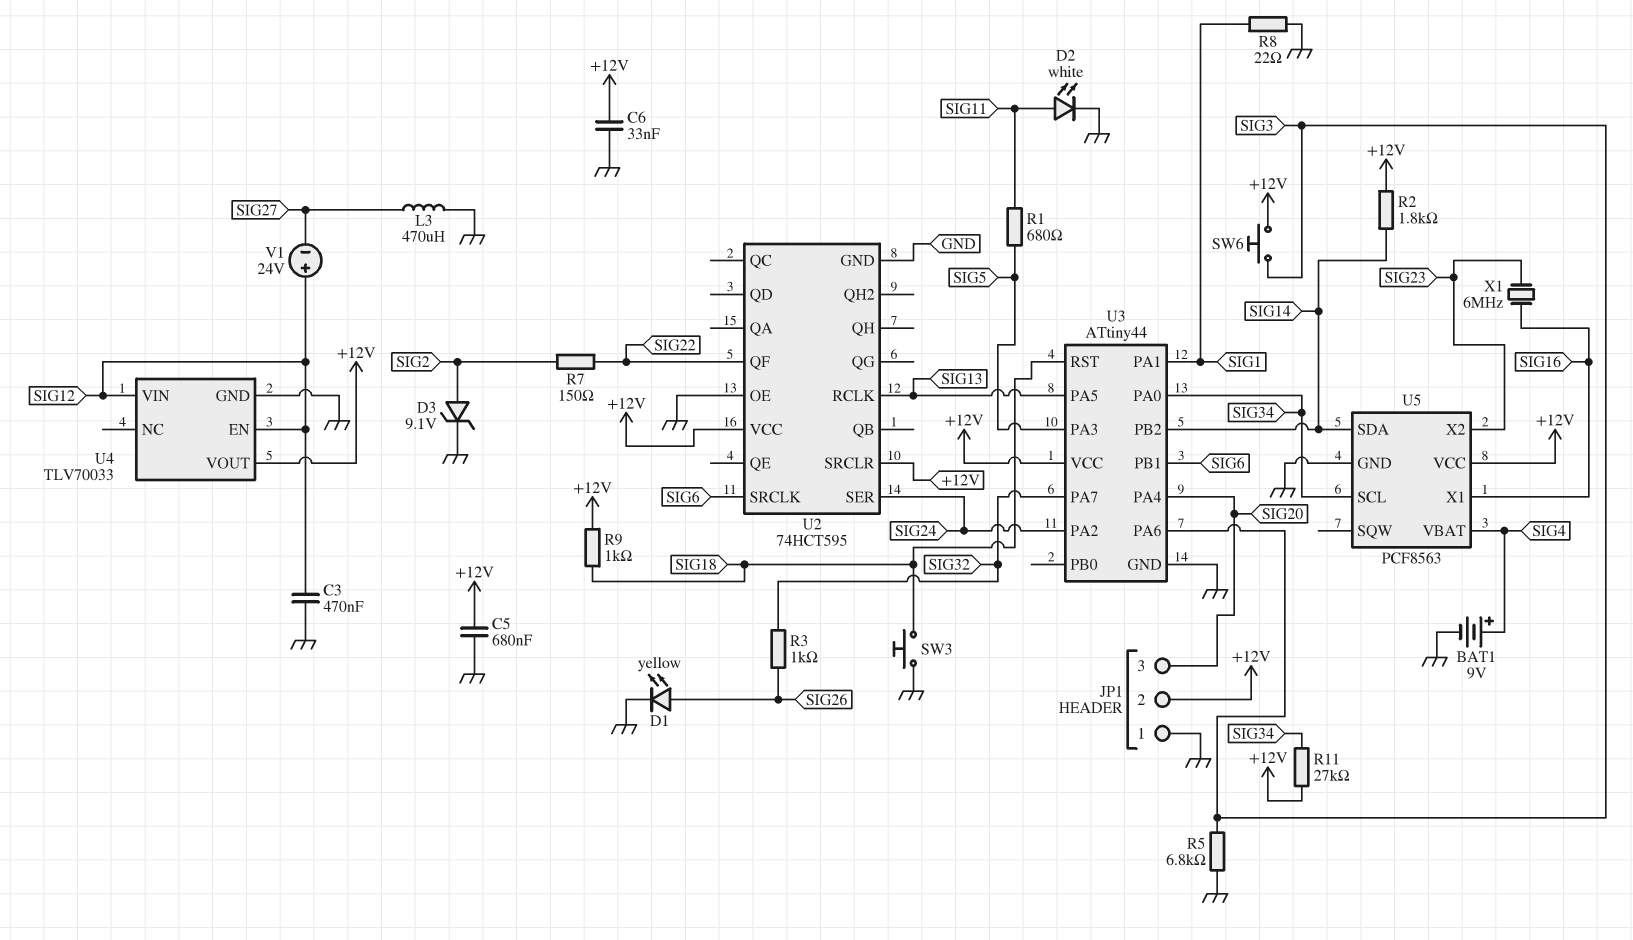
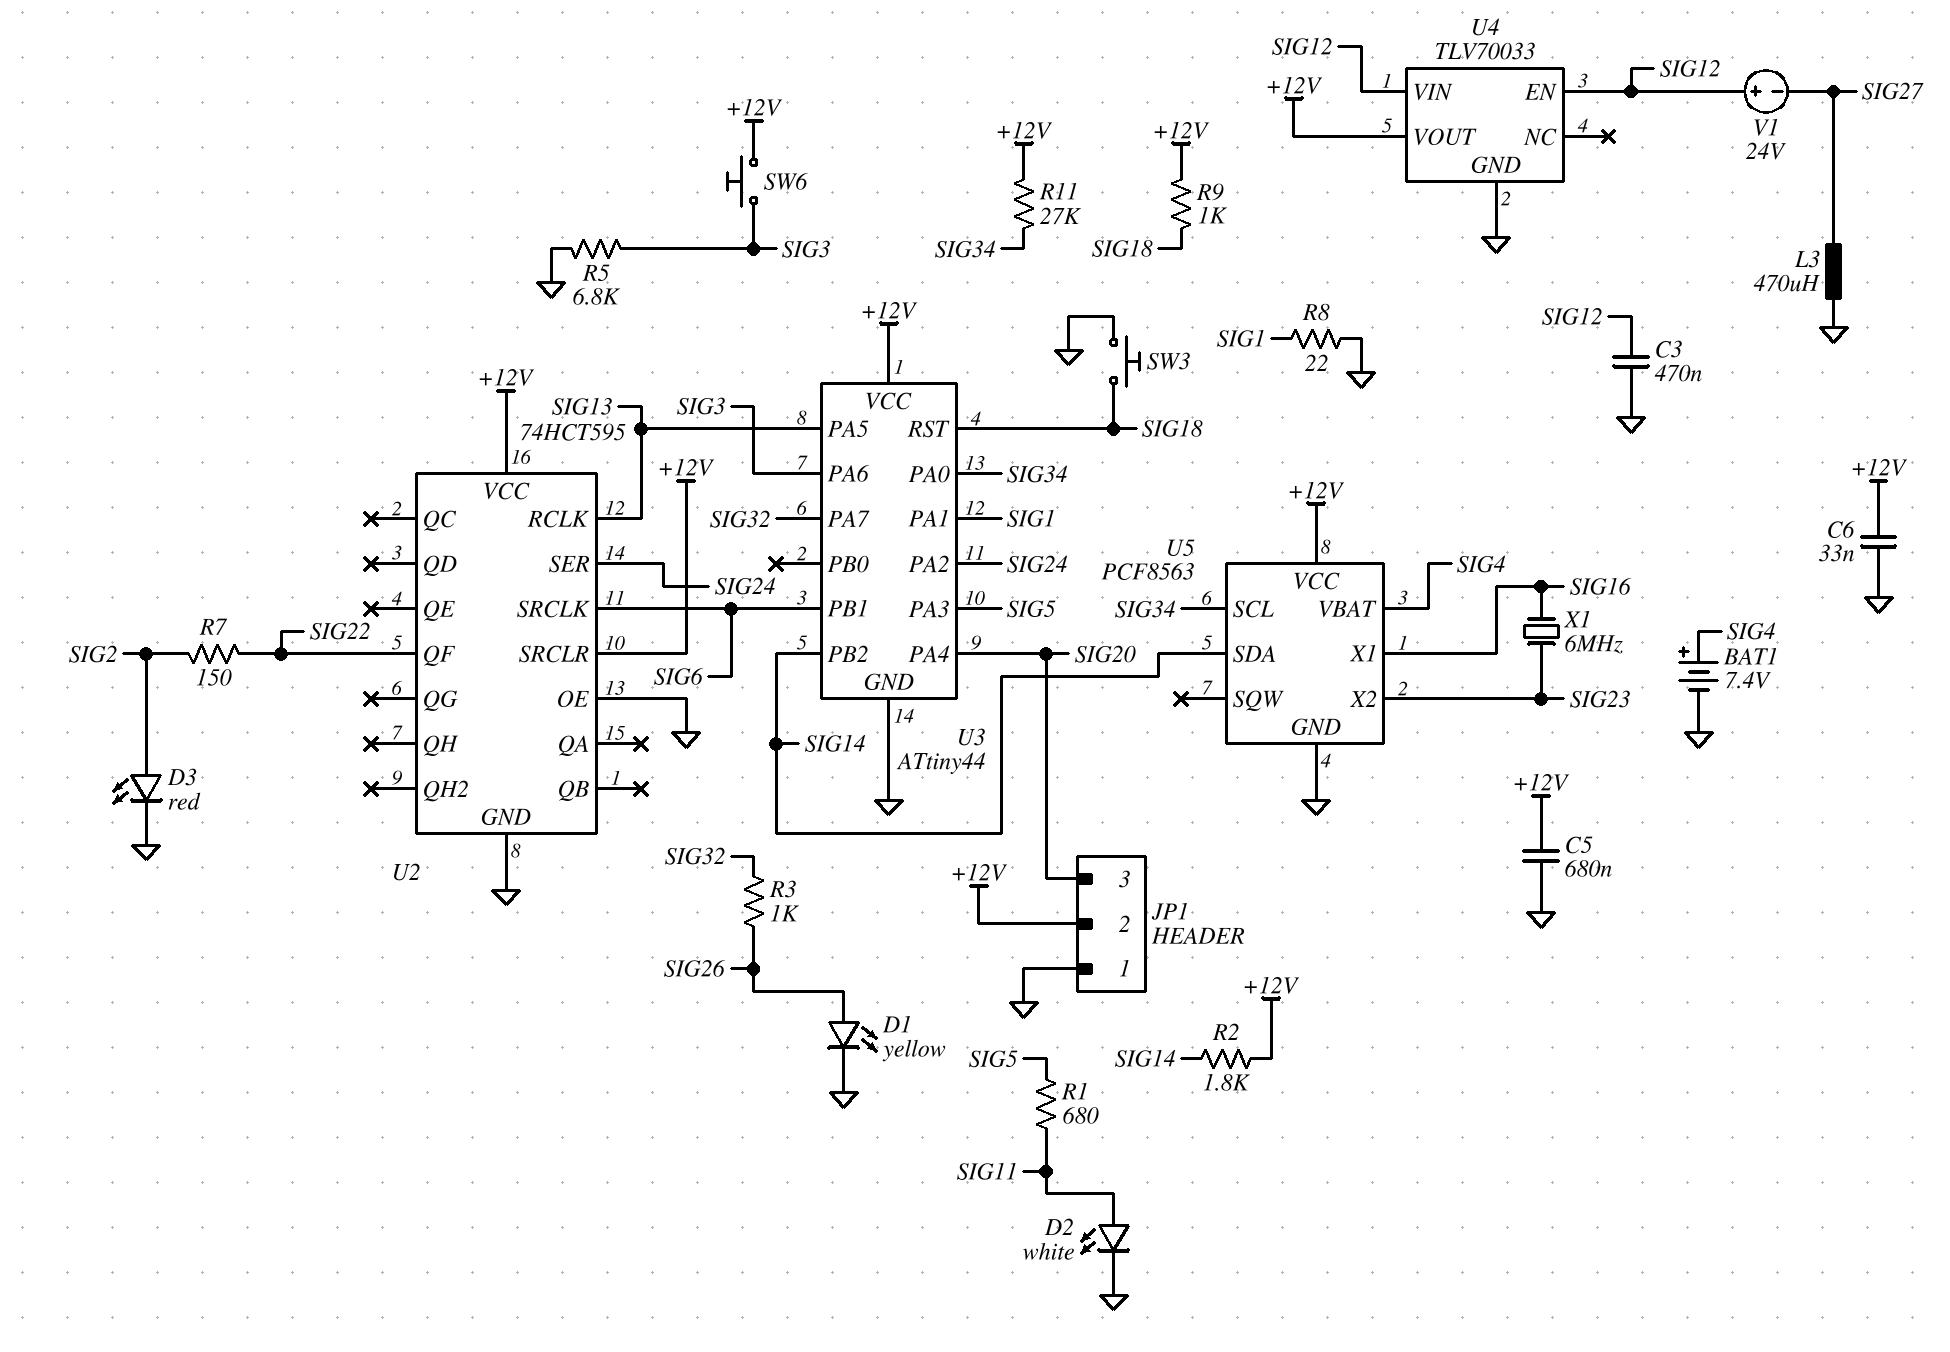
BAT1: 9V (plus SIG4, minus GND) -> 7.4V (plus SIG4, minus GND)
D3: zener 9.1V (A SIG2, K GND) -> LED red (A SIG2, K GND)

